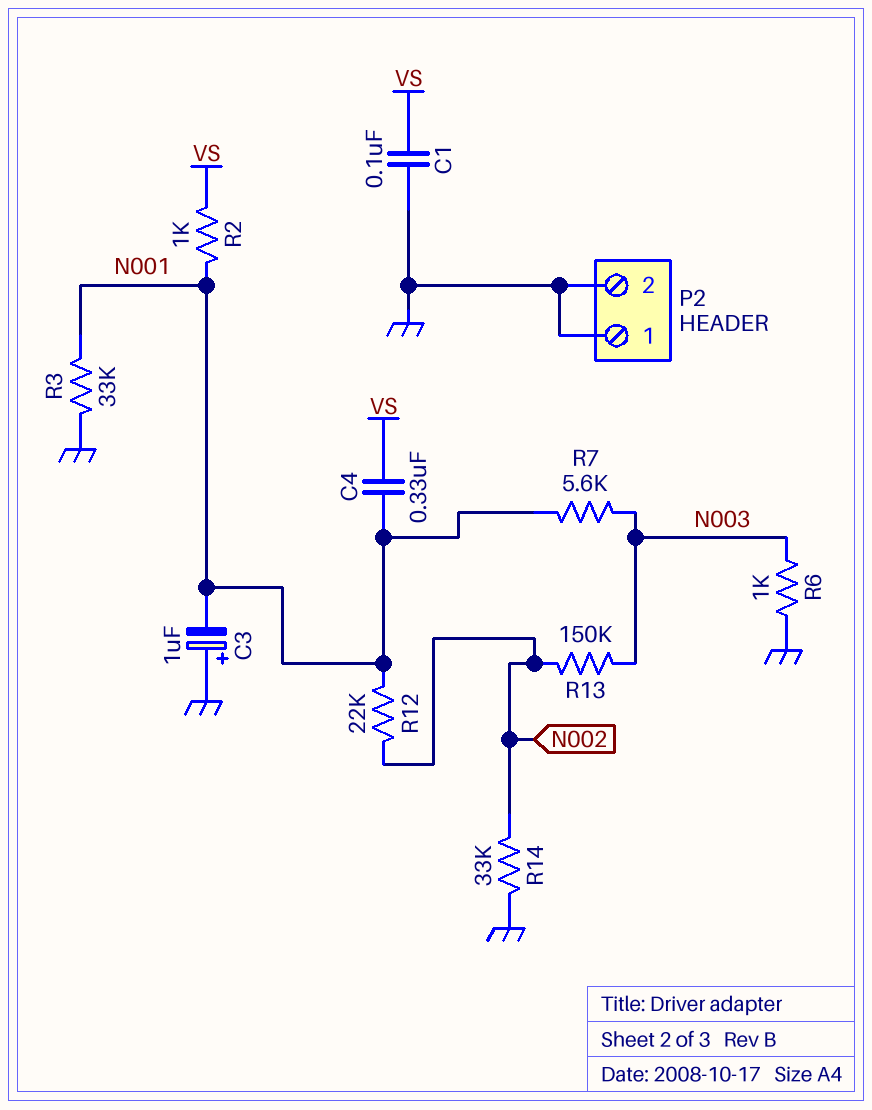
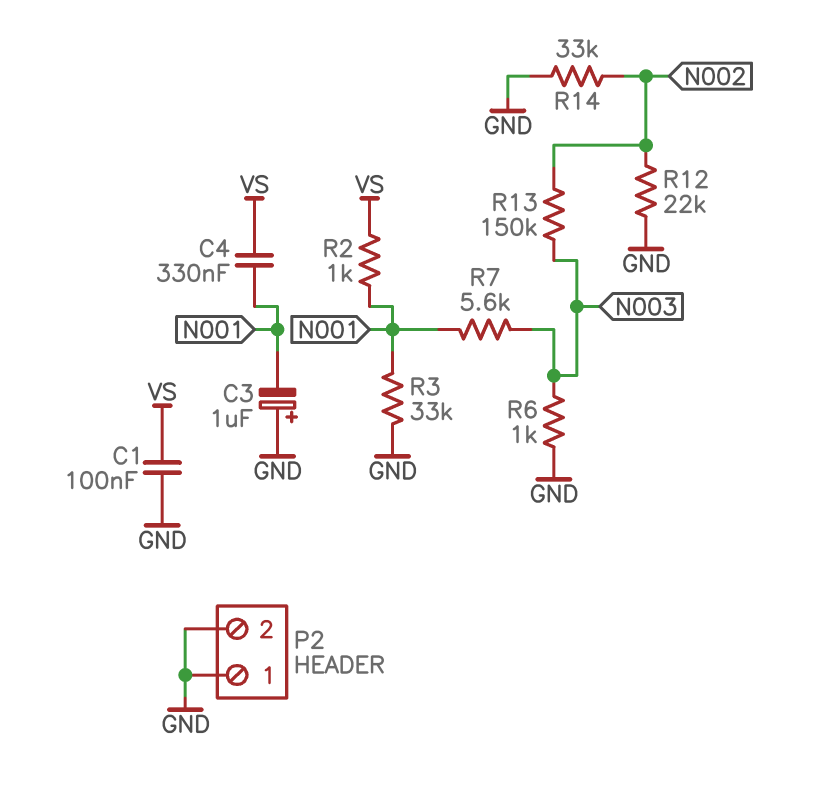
R12: 22k (N001, N002) -> 22k (GND, N002)

